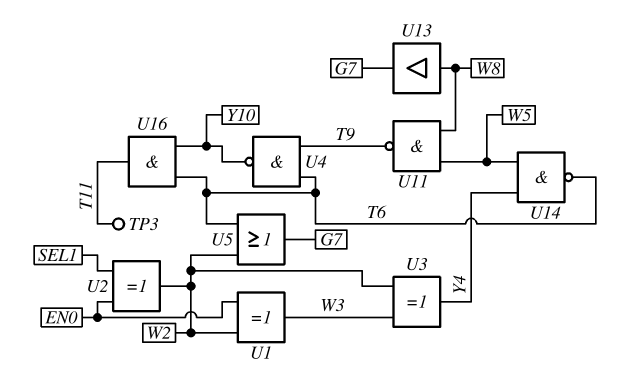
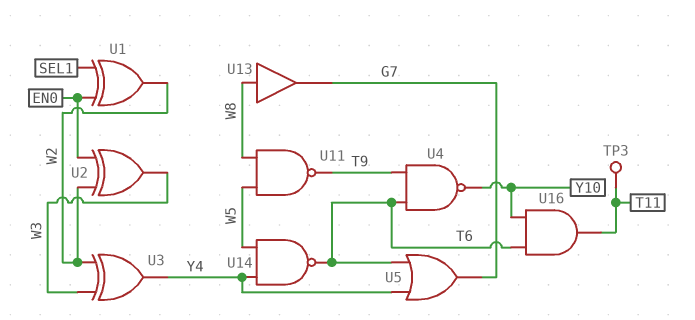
U1: XOR (in EN0, in W2, out W3) -> XOR (in EN0, in SEL1, out W2)
U2: XOR (in EN0, in SEL1, out W2) -> XOR (in EN0, in W2, out W3)
U5: OR (in T6, in W2, out G7) -> OR (in T6, in Y4, out G7)

